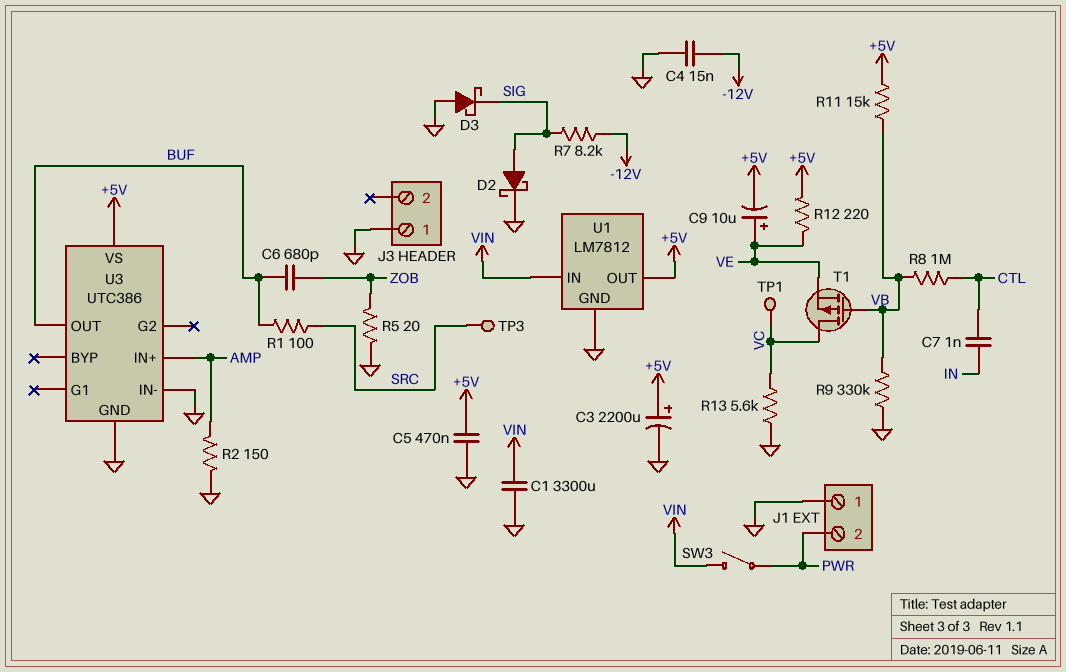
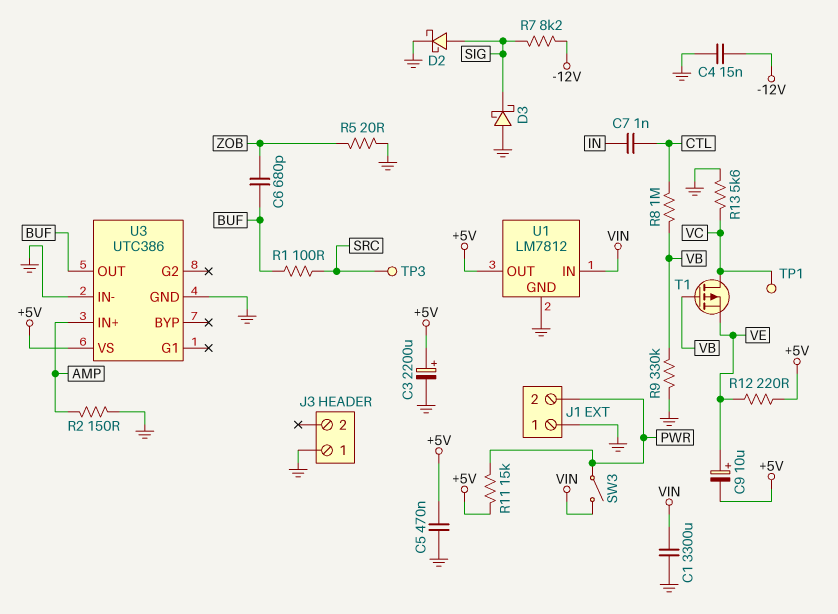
R11: 15k (+5V, VB) -> 15k (+5V, PWR)

